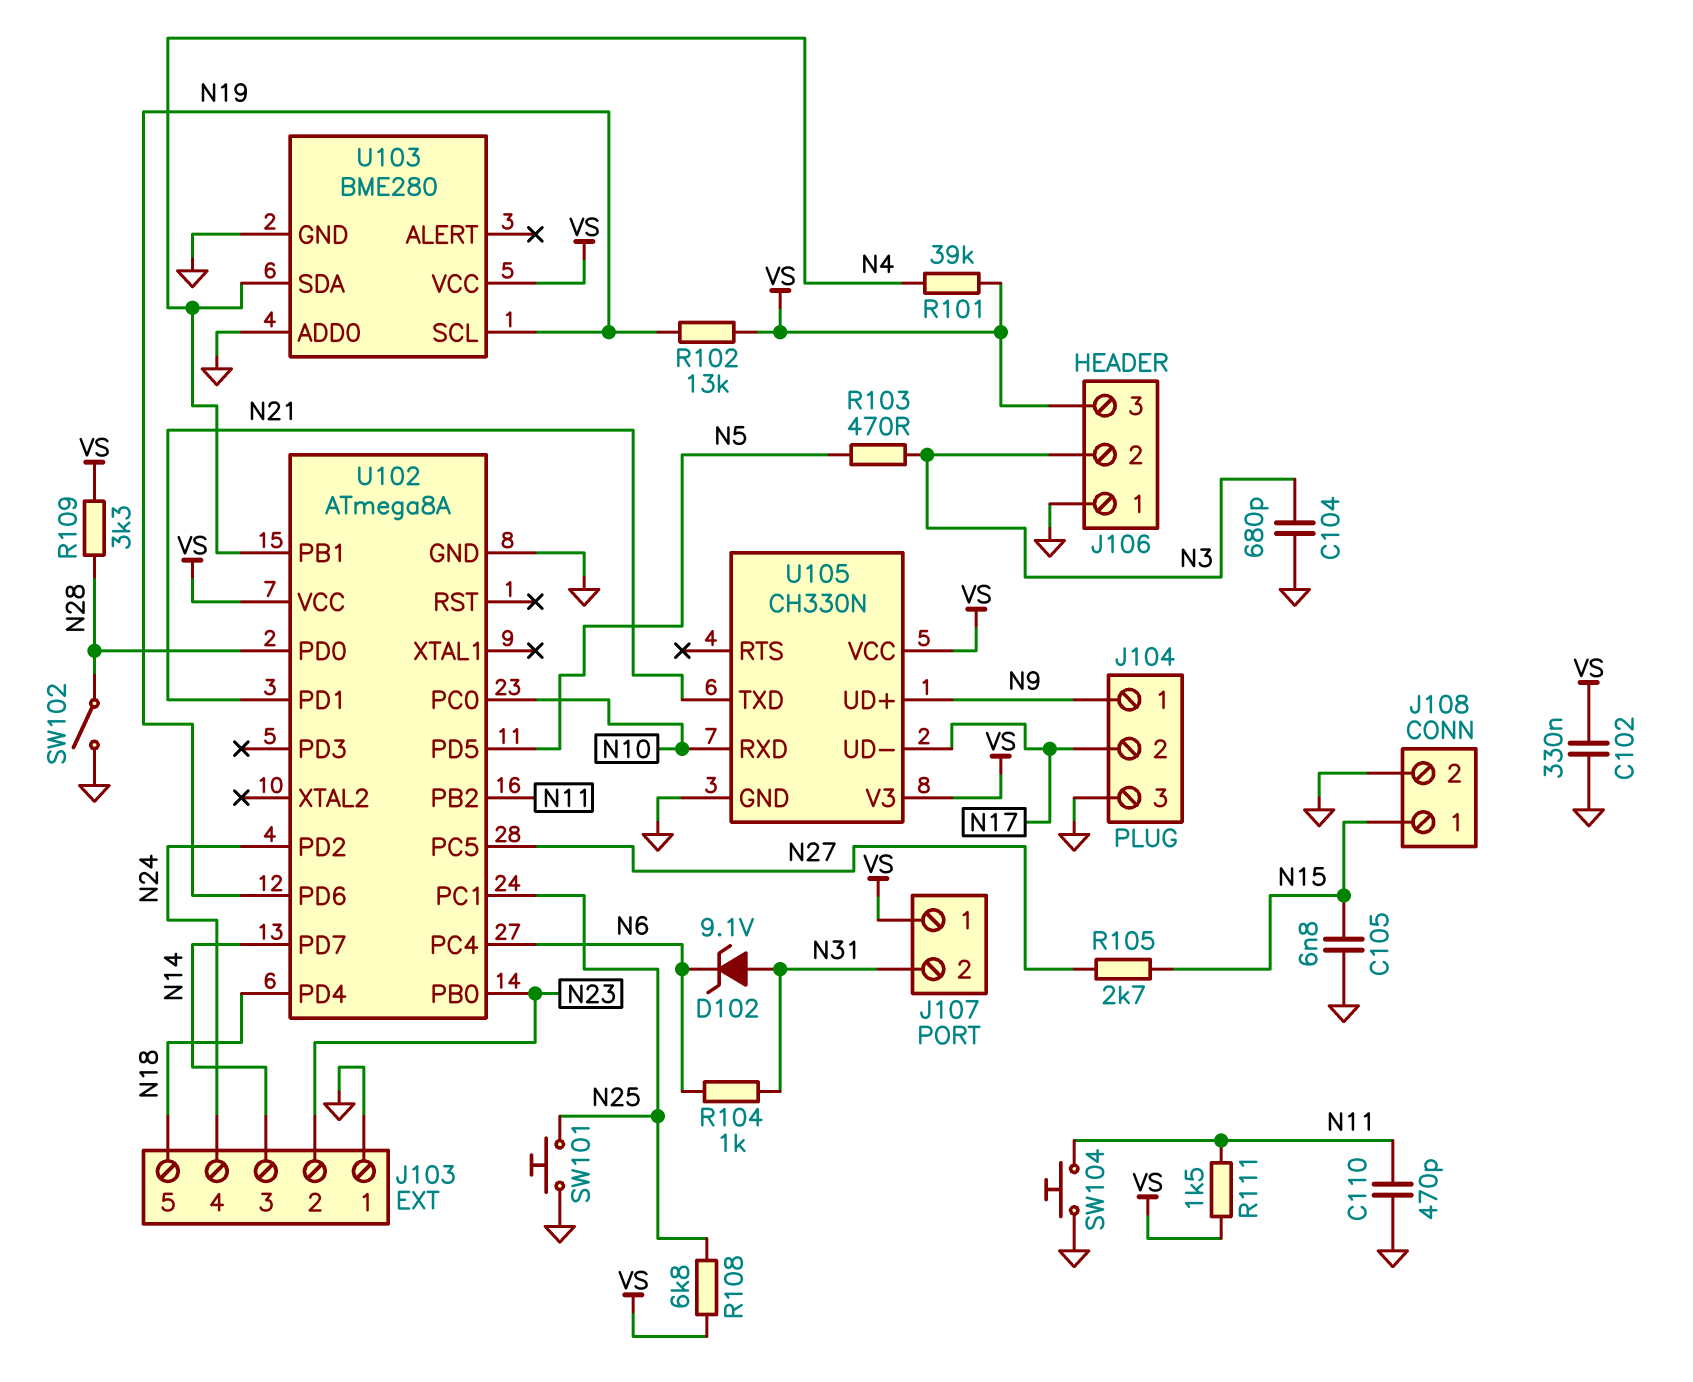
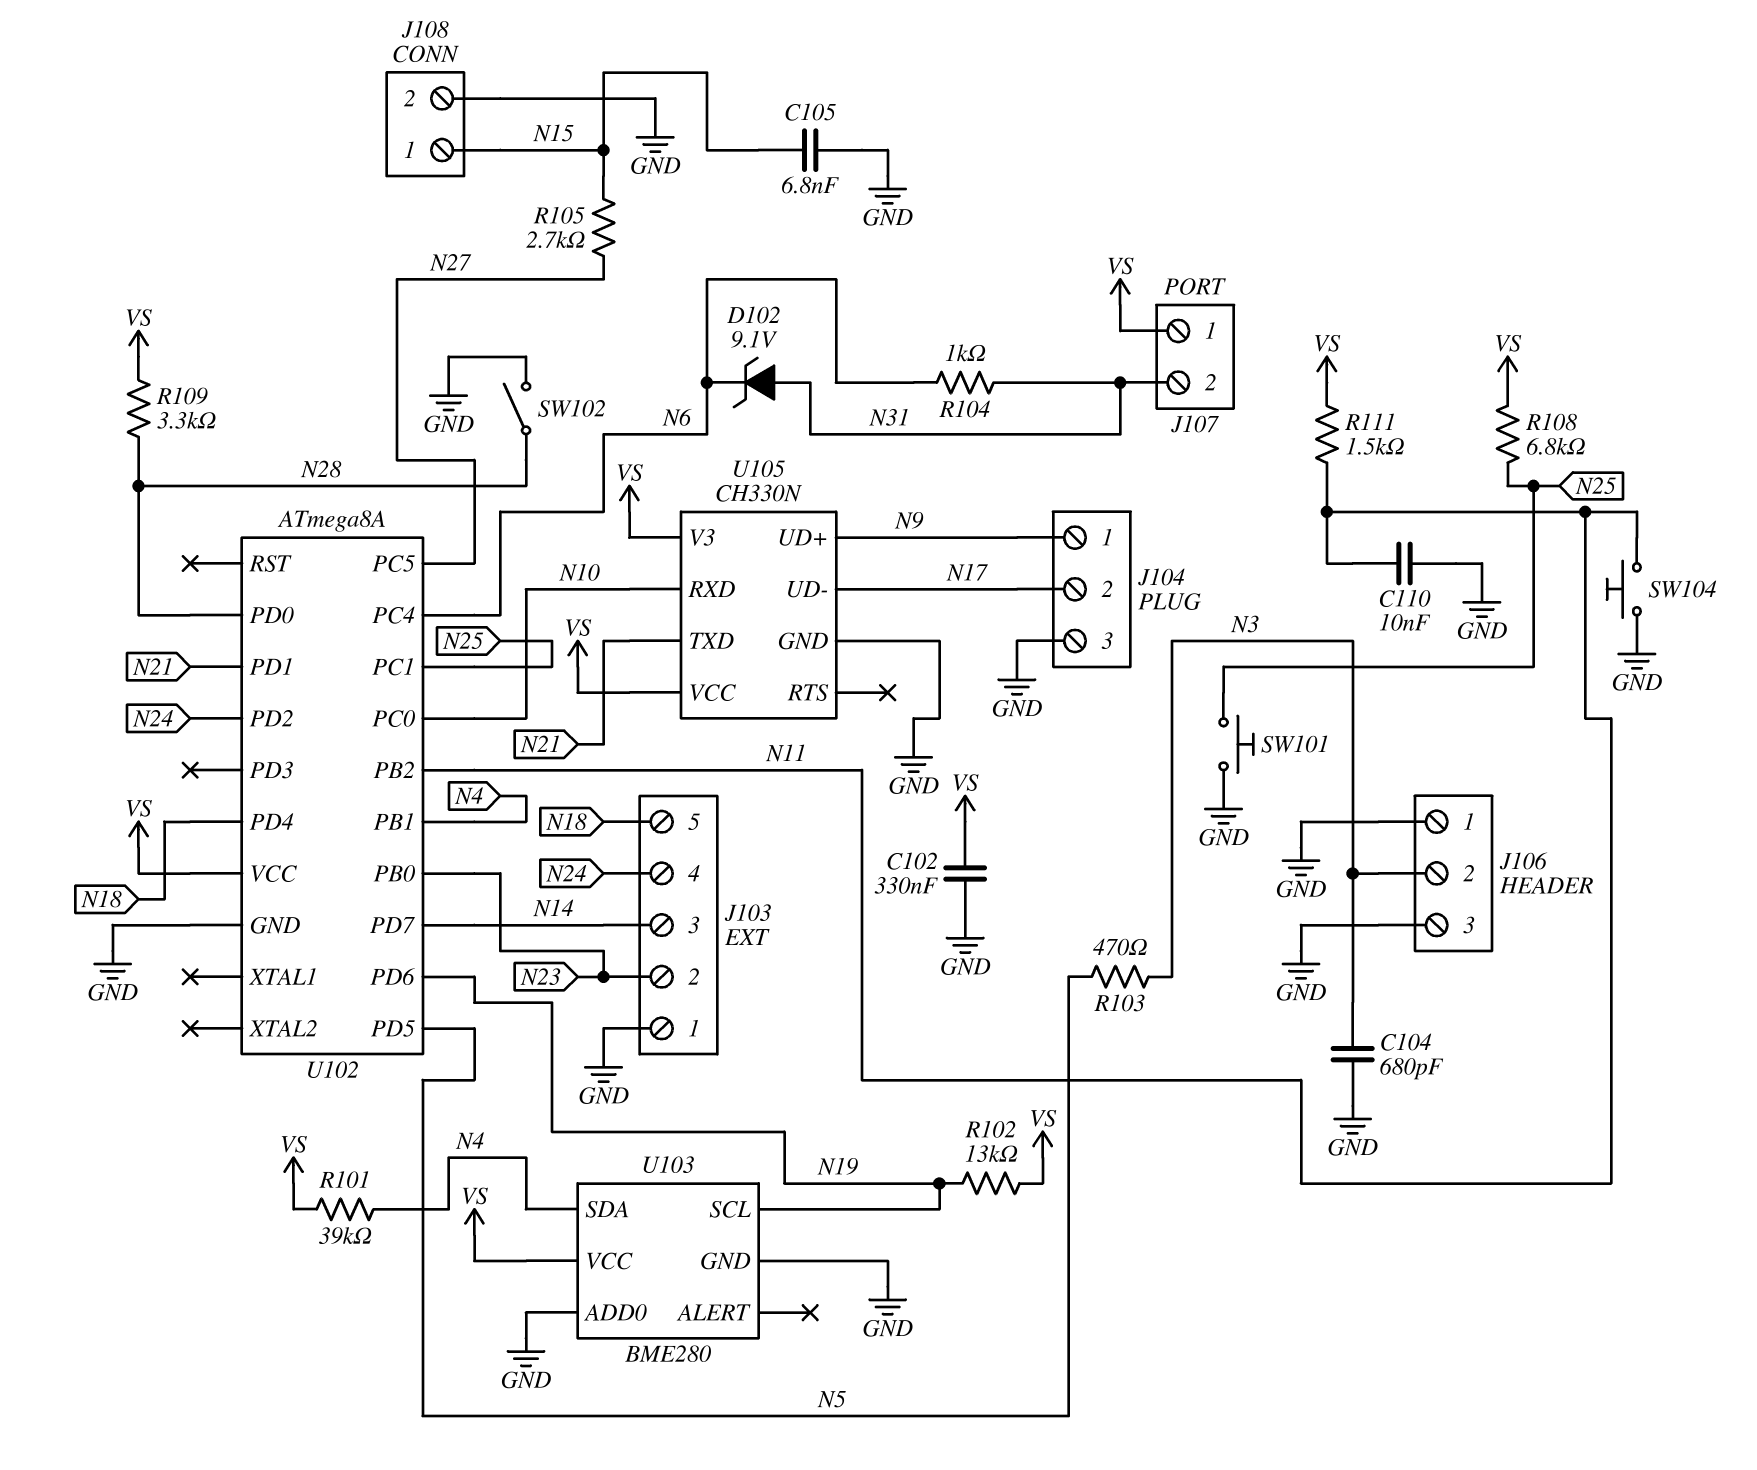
C110: 470pF (GND, N11) -> 10nF (GND, N11)
J106 pin 3: VS -> GND

